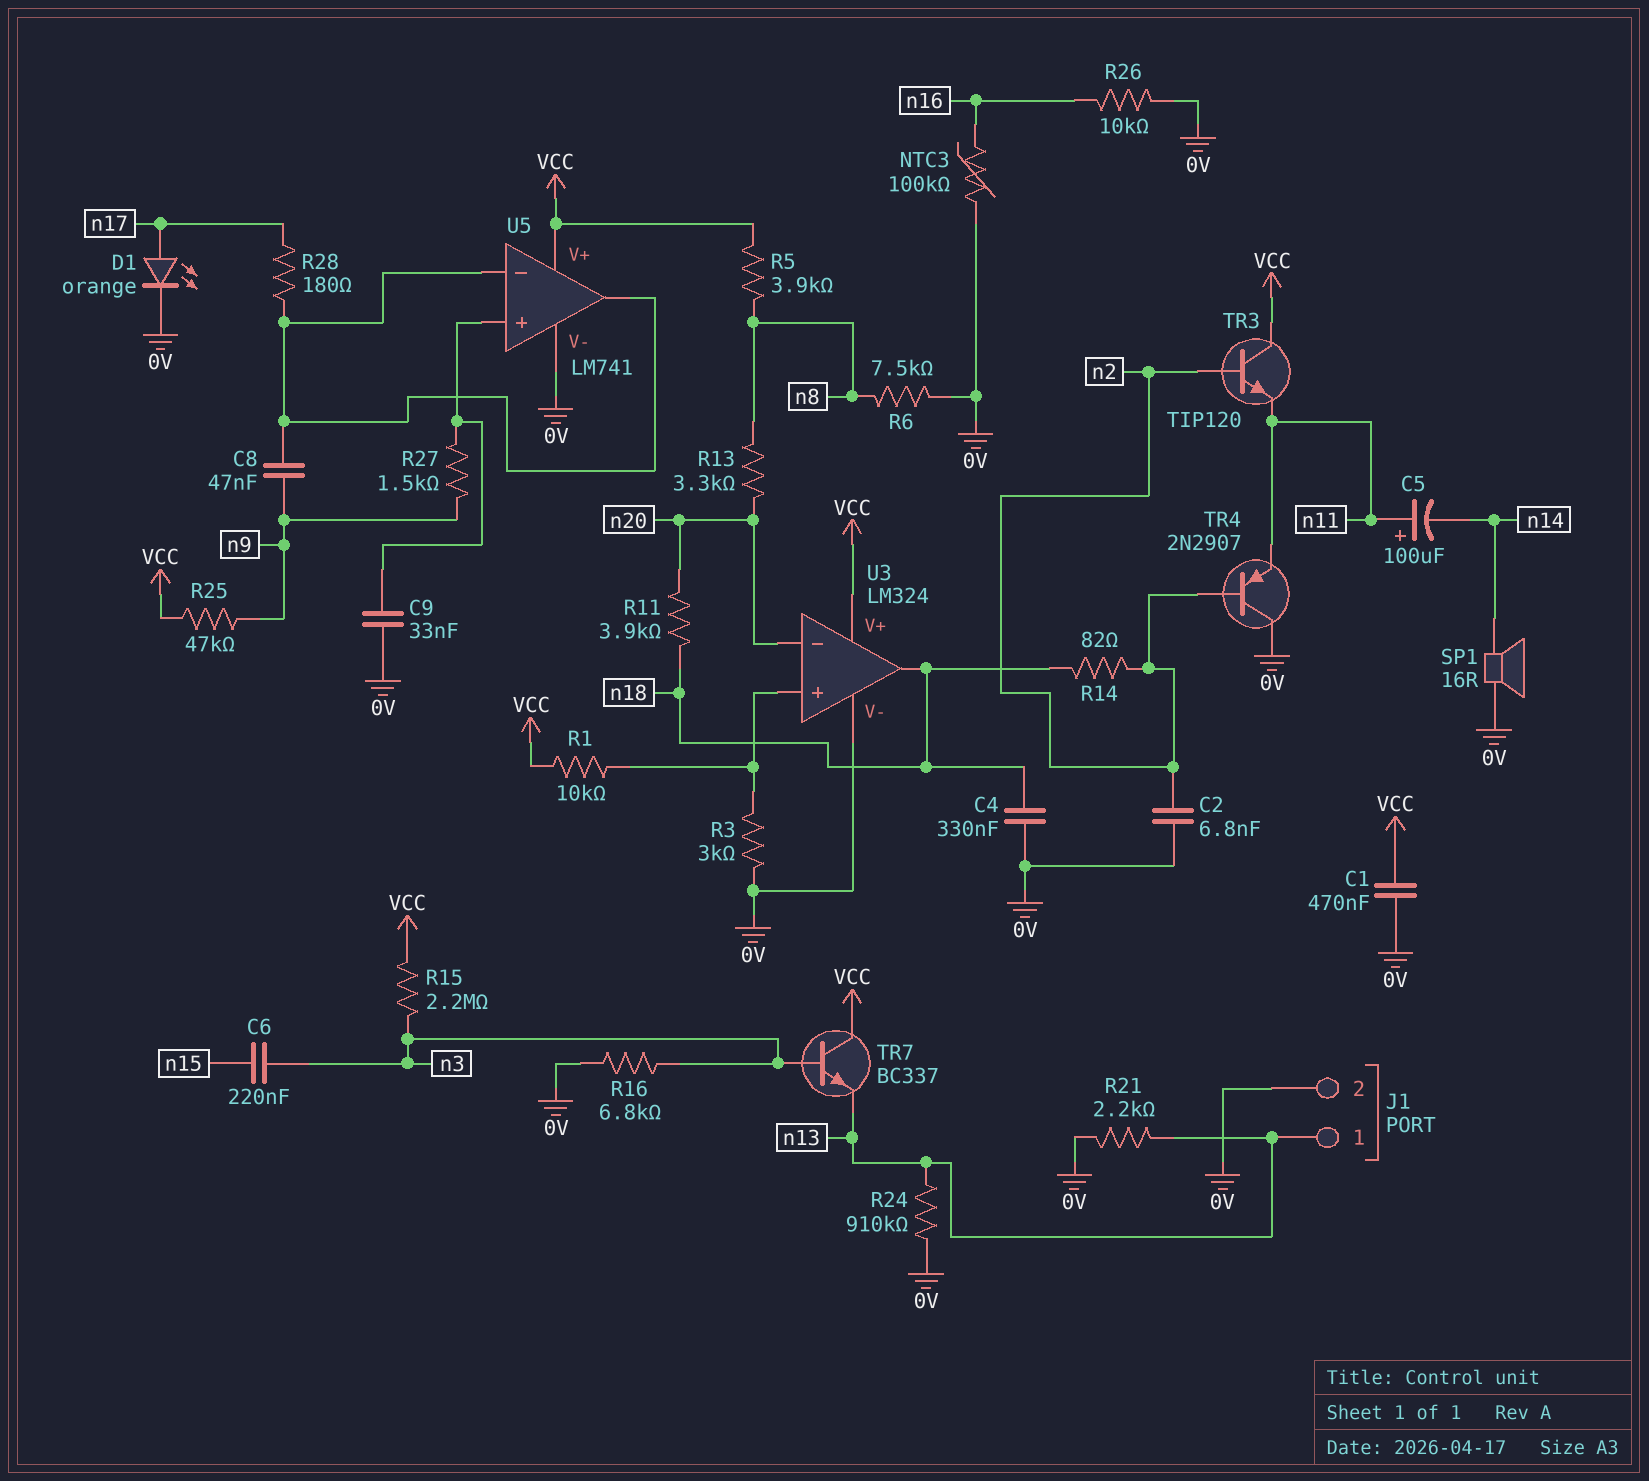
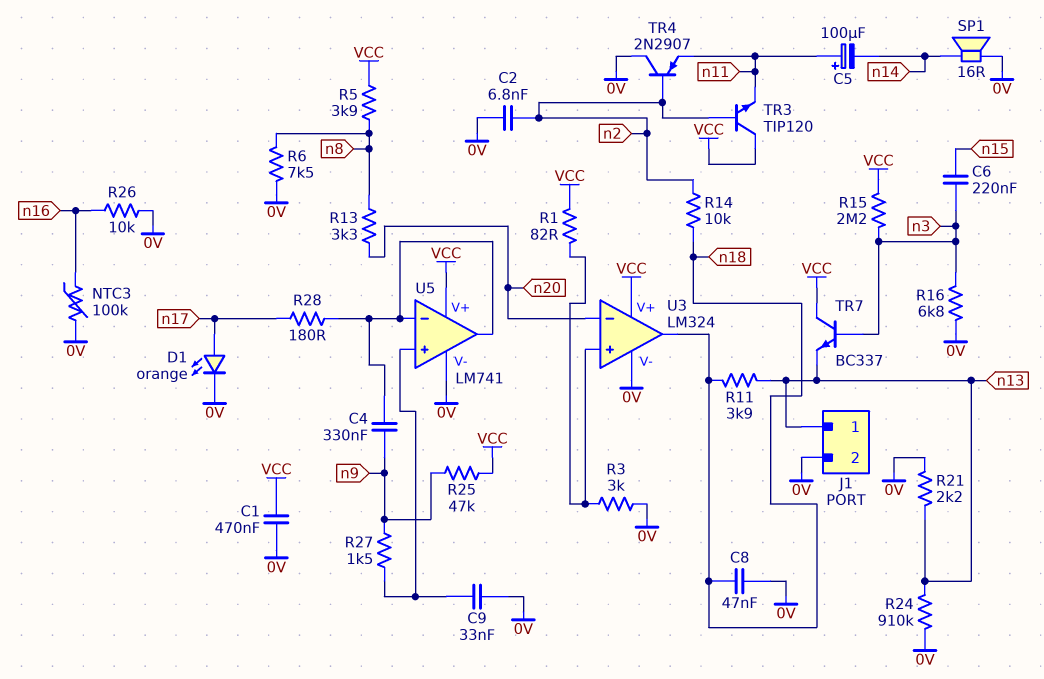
C4: 330nF (0V, n18) -> 330nF (U5/in-, n9)
C8: 47nF (U5/in-, n9) -> 47nF (0V, n18)
R1: 10k (U3/in+, VCC) -> 82 (U3/in+, VCC)
R11: 3.9k (n18, n20) -> 3.9k (n13, n18)
R14: 82 (n2, n18) -> 10k (n2, n18)

